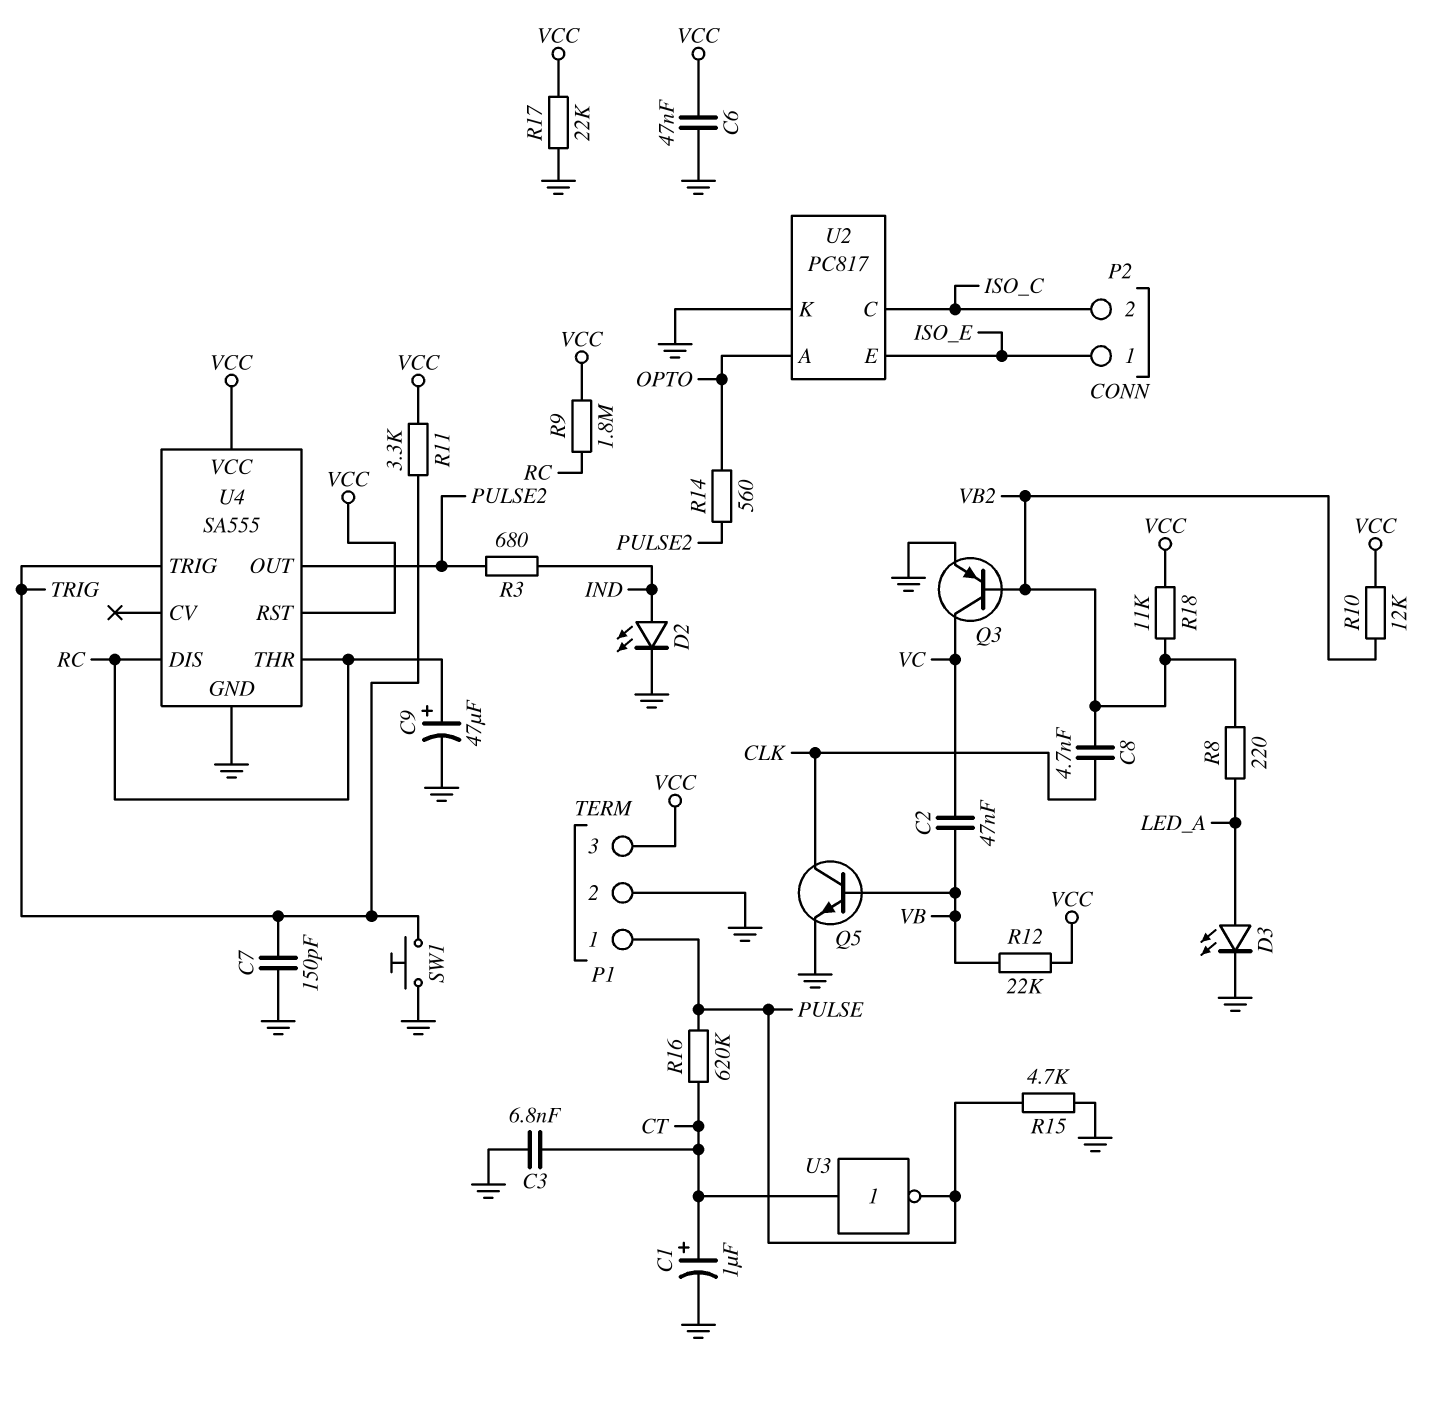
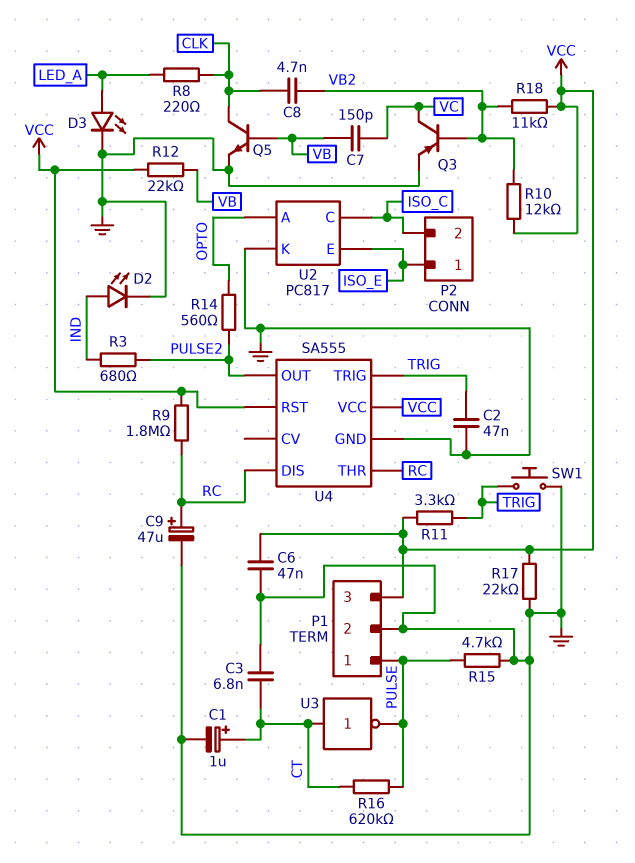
C2: 47nF (VB, VC) -> 47nF (GND, TRIG)
C7: 150pF (GND, TRIG) -> 150pF (VB, VC)
R8: 220 (LED_A, VB2) -> 220 (CLK, LED_A)

